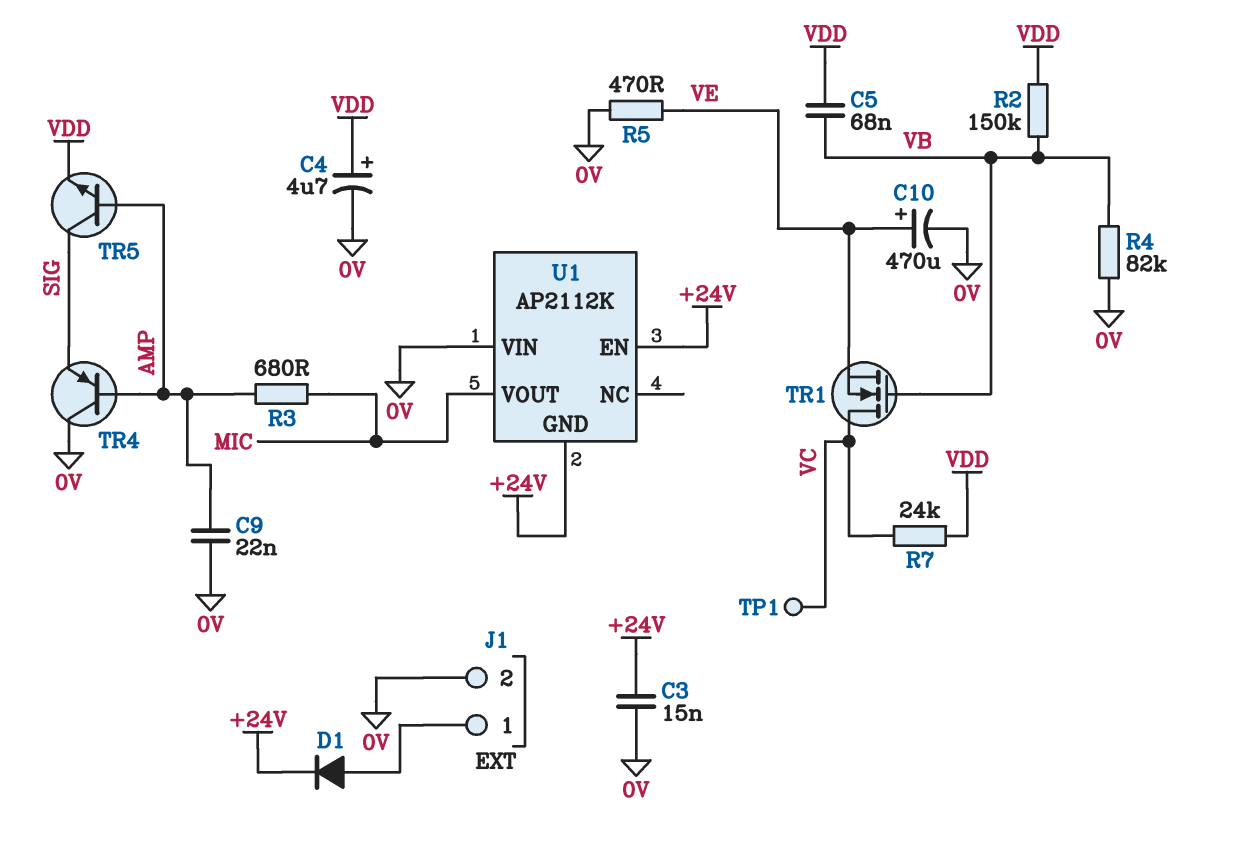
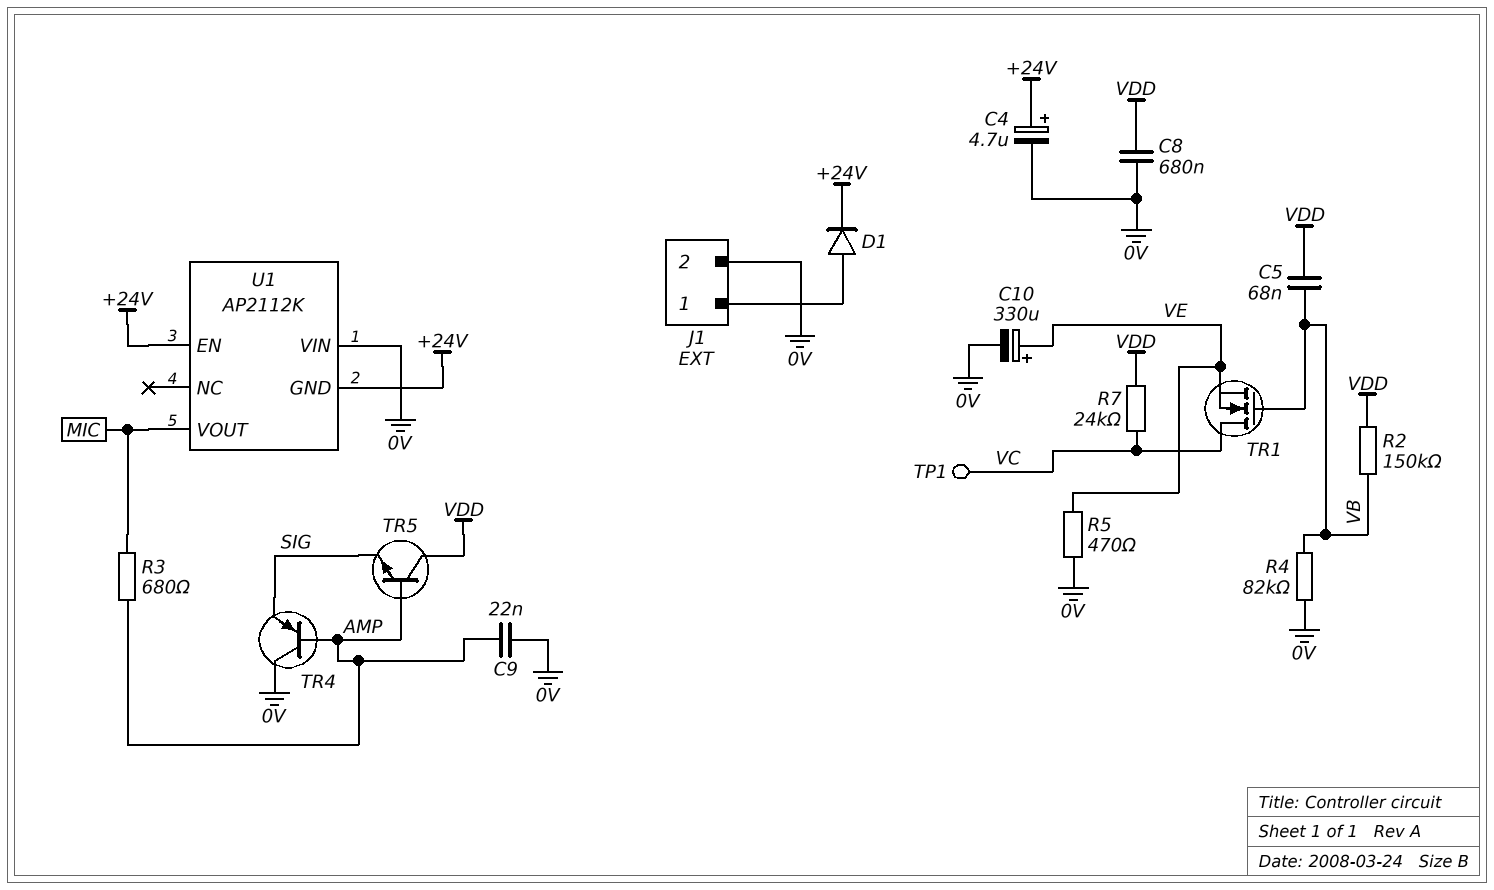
C3: 15nF (+24V, 0V) -> none
C4: 4.7uF (plus VDD, minus 0V) -> 4.7uF (plus +24V, minus 0V)
C8: none -> 680nF (0V, VDD)
C10: 470uF (plus VE, minus 0V) -> 330uF (plus VE, minus 0V)
TR5: NPN (B AMP, C SIG, E VDD) -> NPN (B AMP, C VDD, E SIG)

